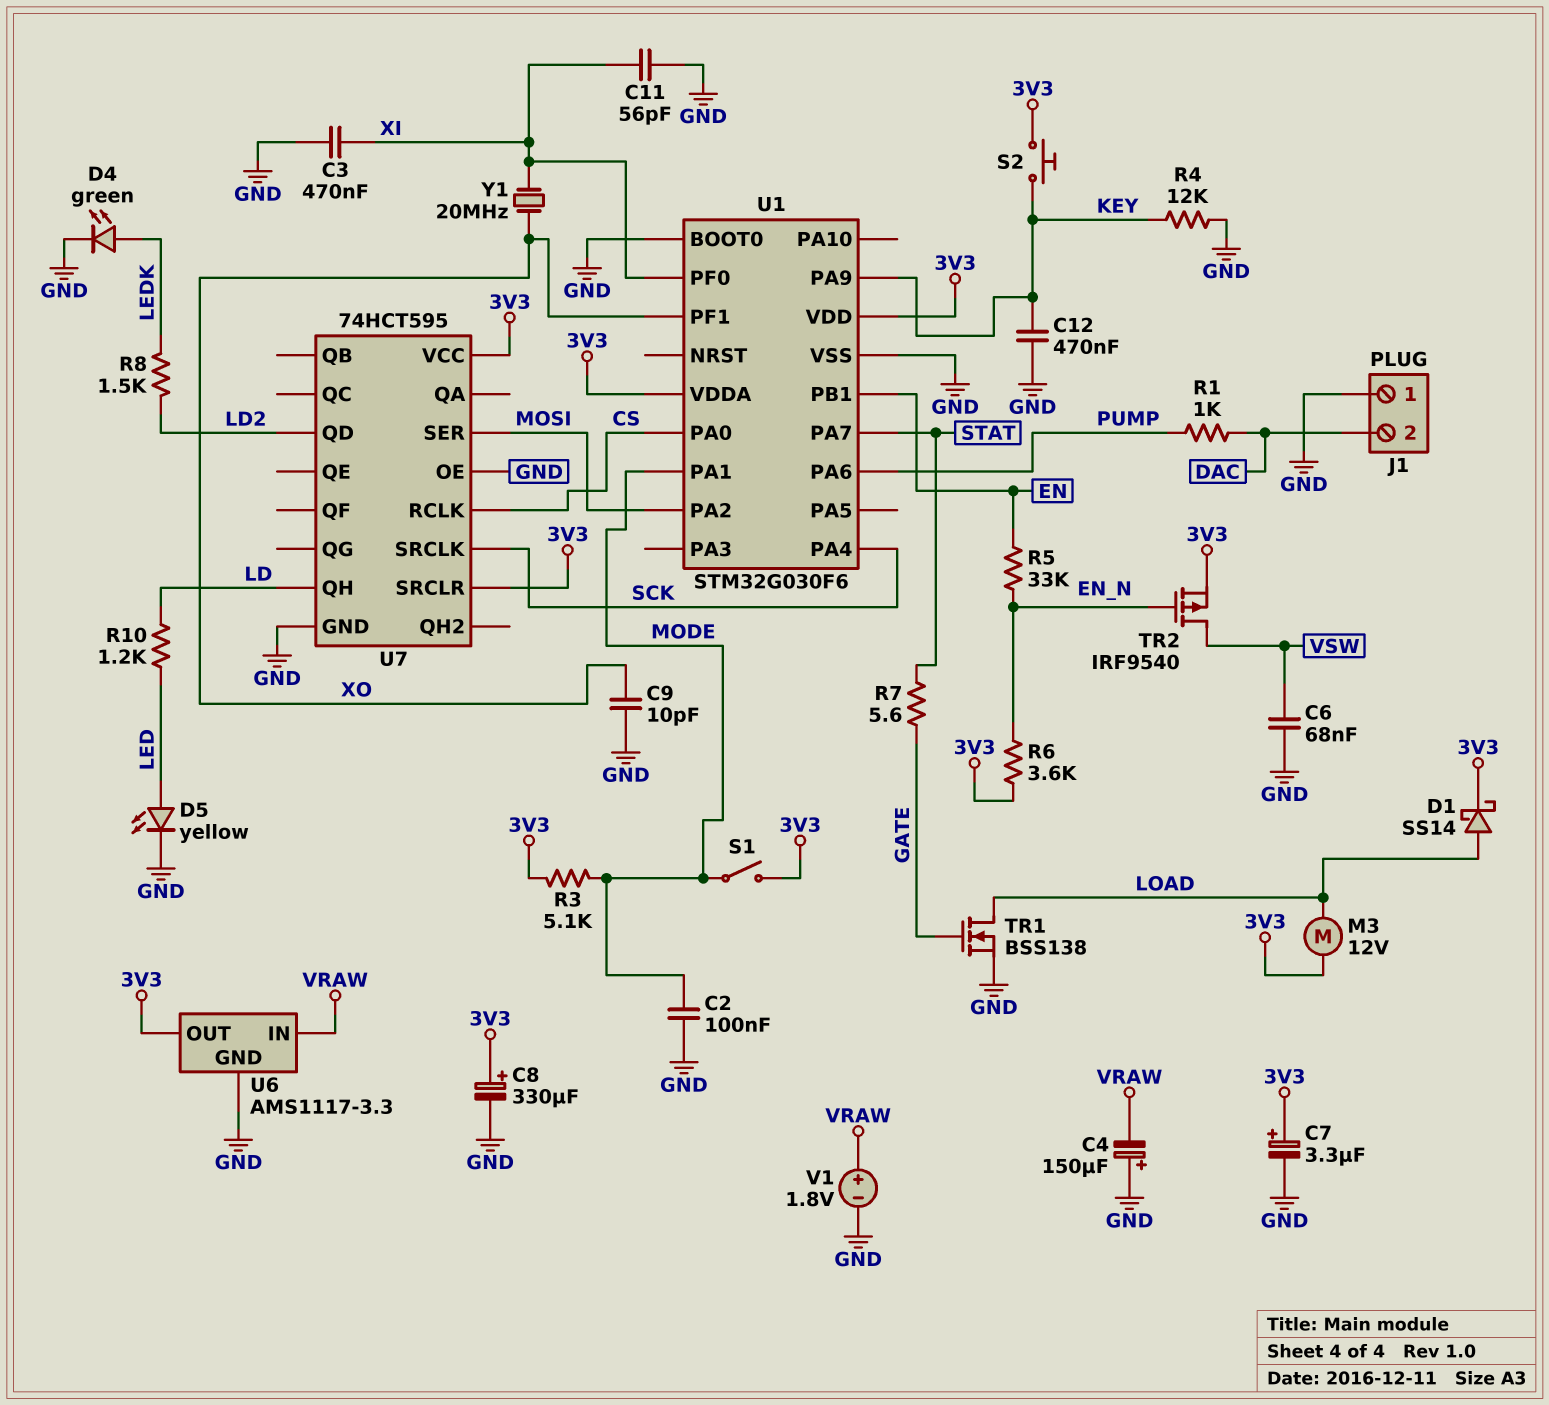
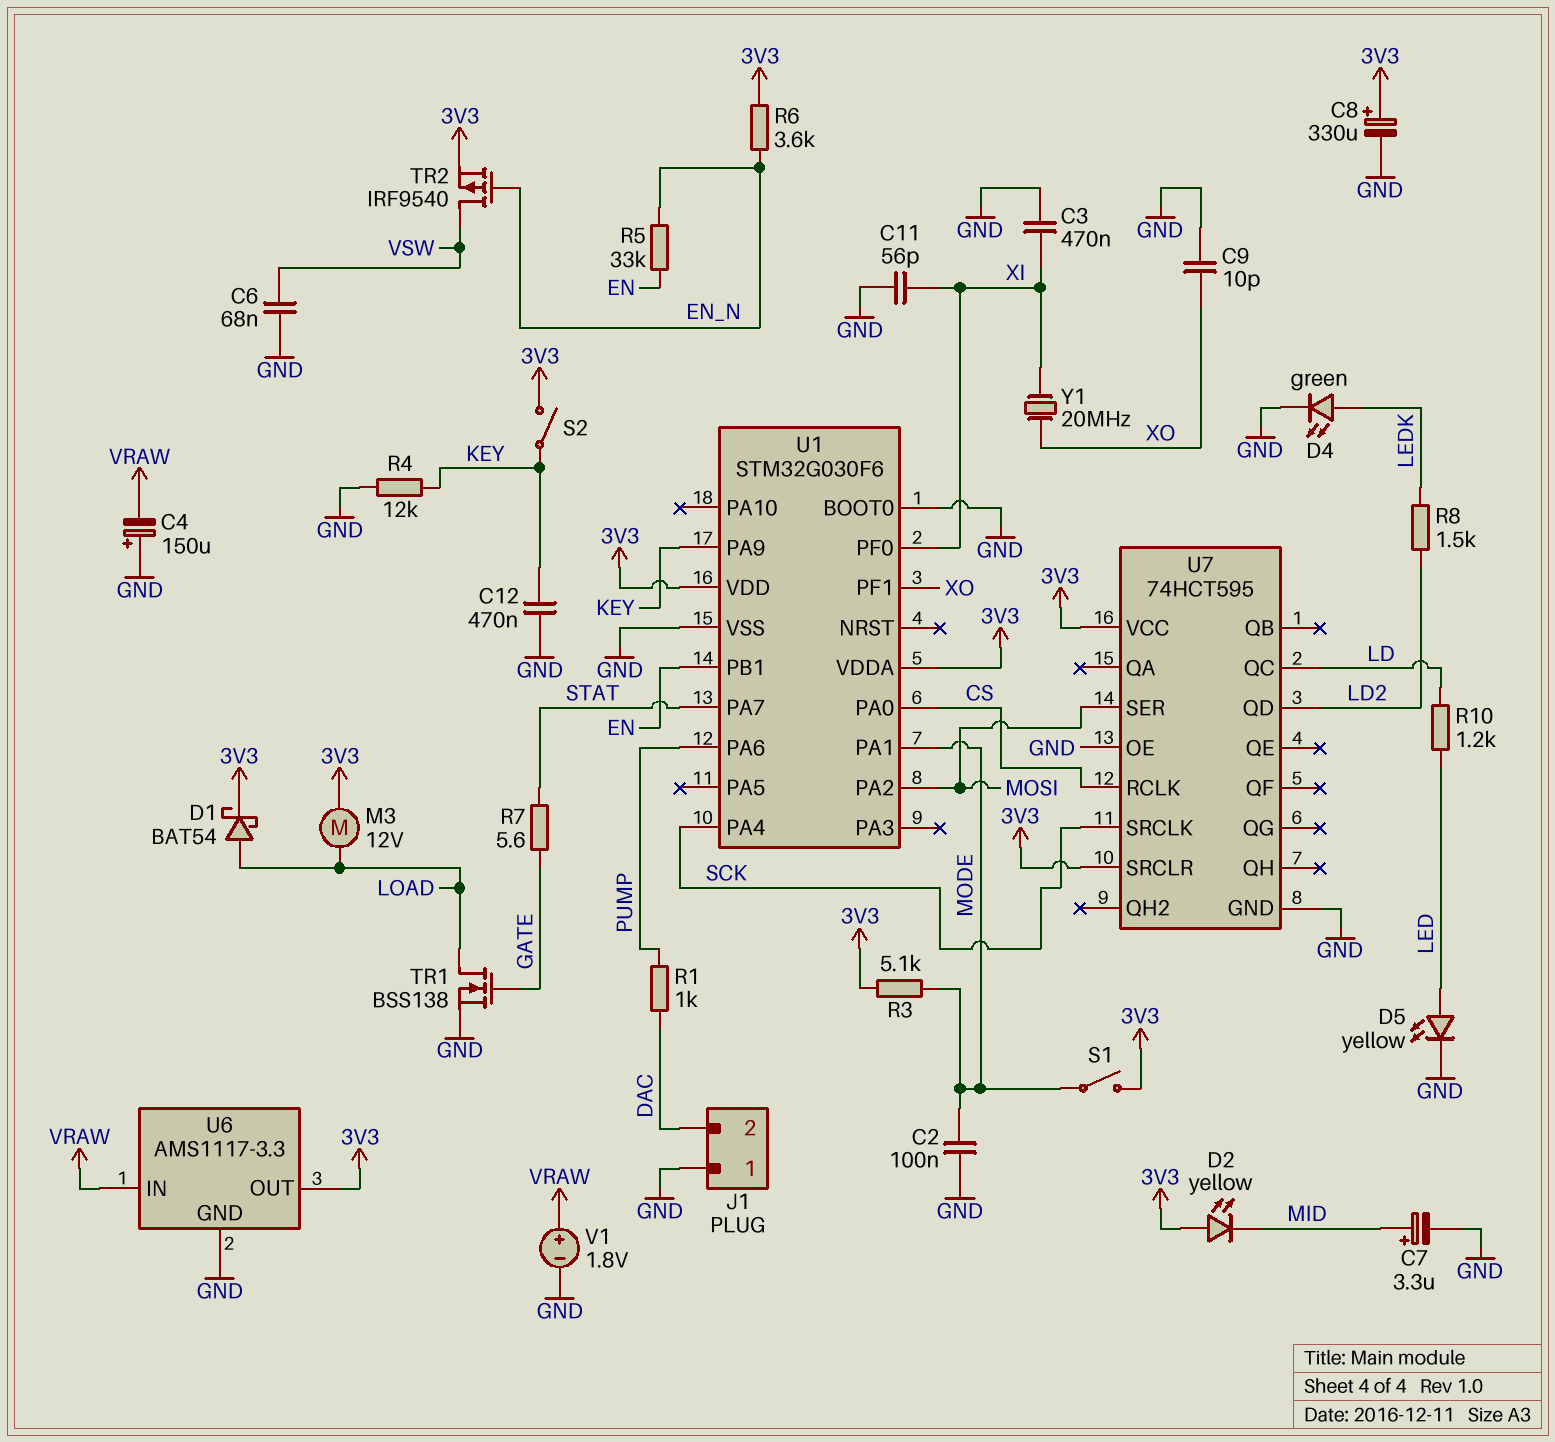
C7: 3.3uF (plus 3V3, minus GND) -> 3.3uF (plus MID, minus GND)
D1: schottky SS14 (A LOAD, K 3V3) -> schottky BAT54 (A LOAD, K 3V3)
D2: none -> LED yellow (A 3V3, K MID)
S2: button (3V3, KEY) -> switch (3V3, KEY)
U7 pin QC: none -> LD
U7 pin QH: LD -> none

